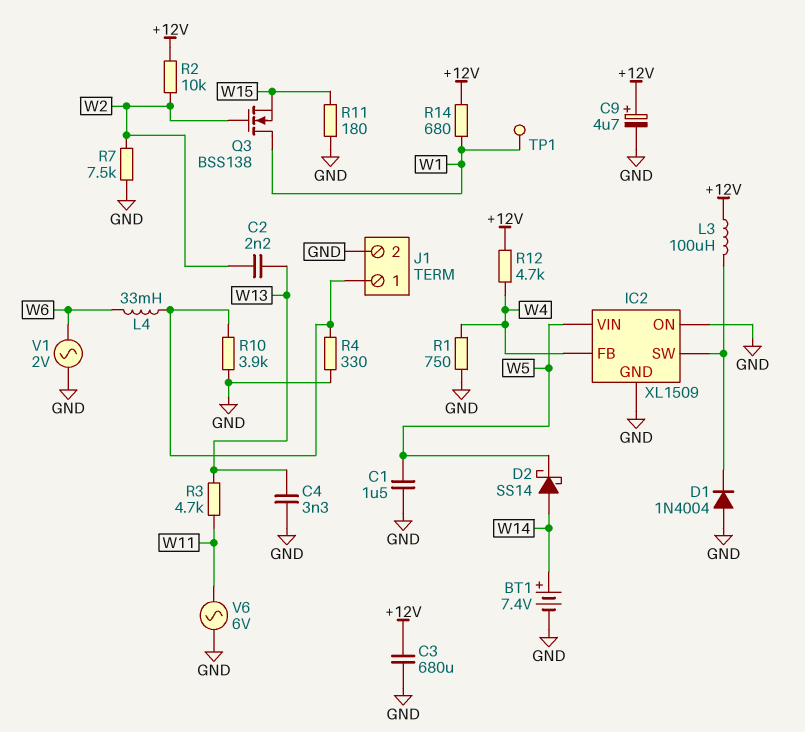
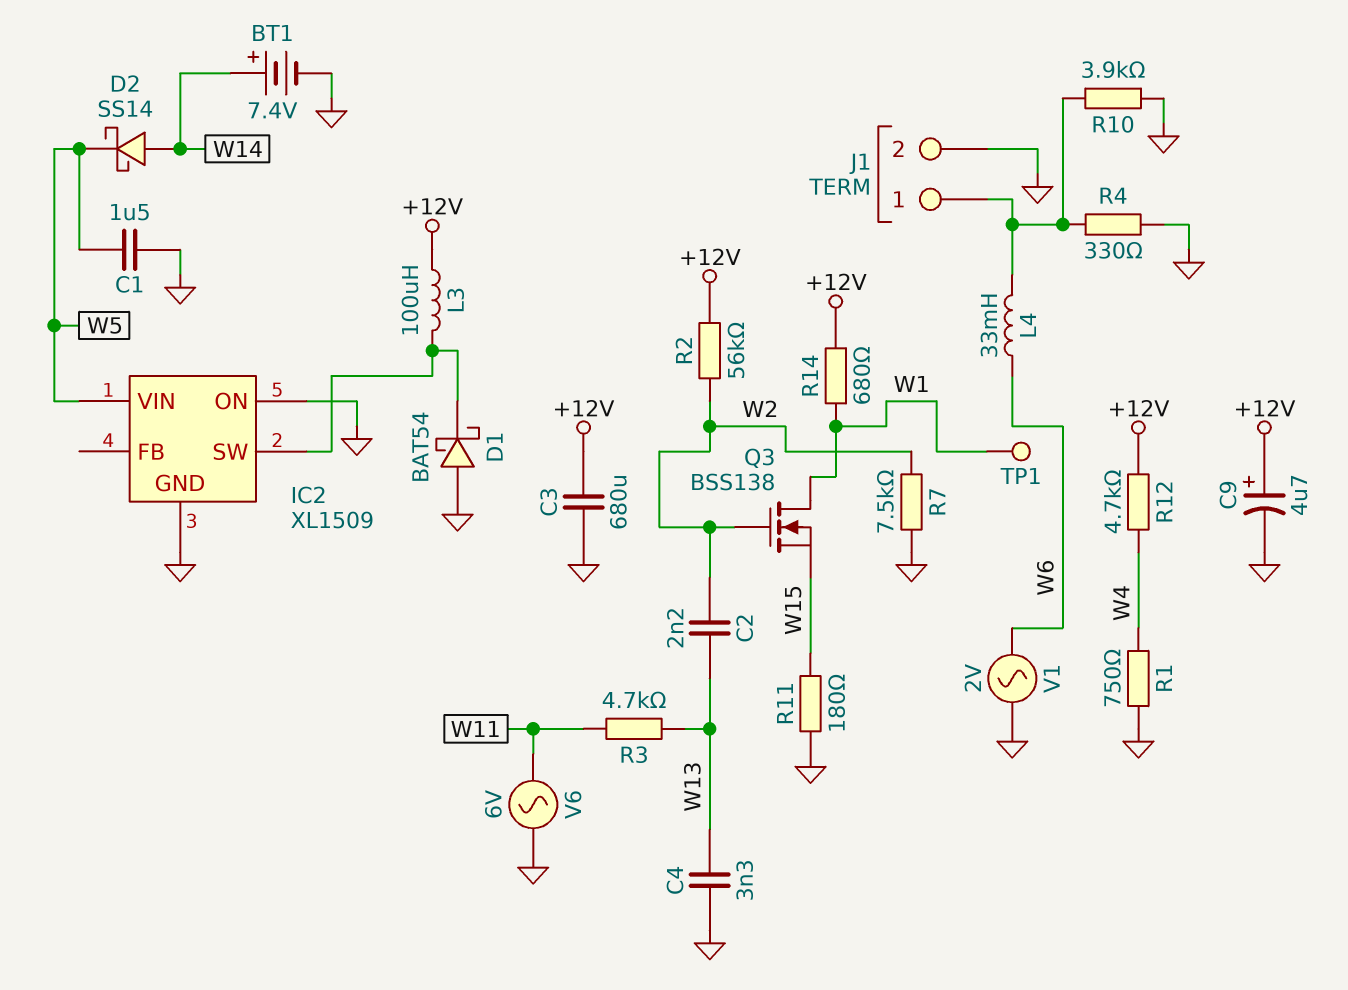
D1: diode 1N4004 (A GND, K IC2/SW) -> schottky BAT54 (A GND, K IC2/SW)
IC2 pin FB: W4 -> none
R2: 10k (+12V, W2) -> 56k (+12V, W2)

